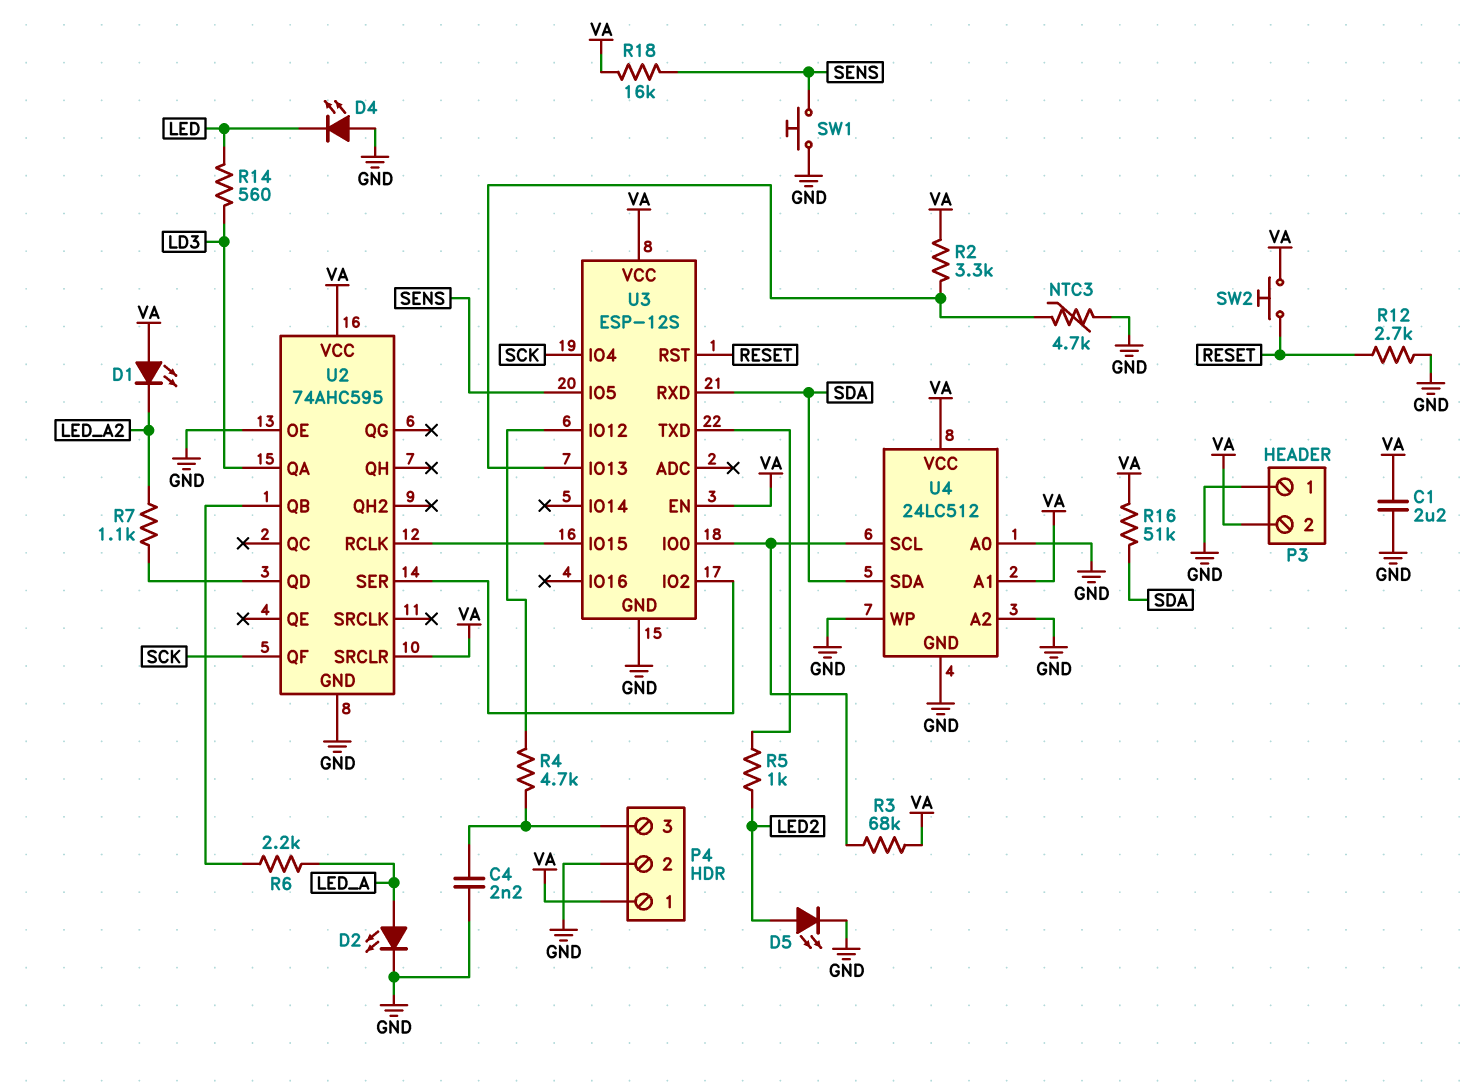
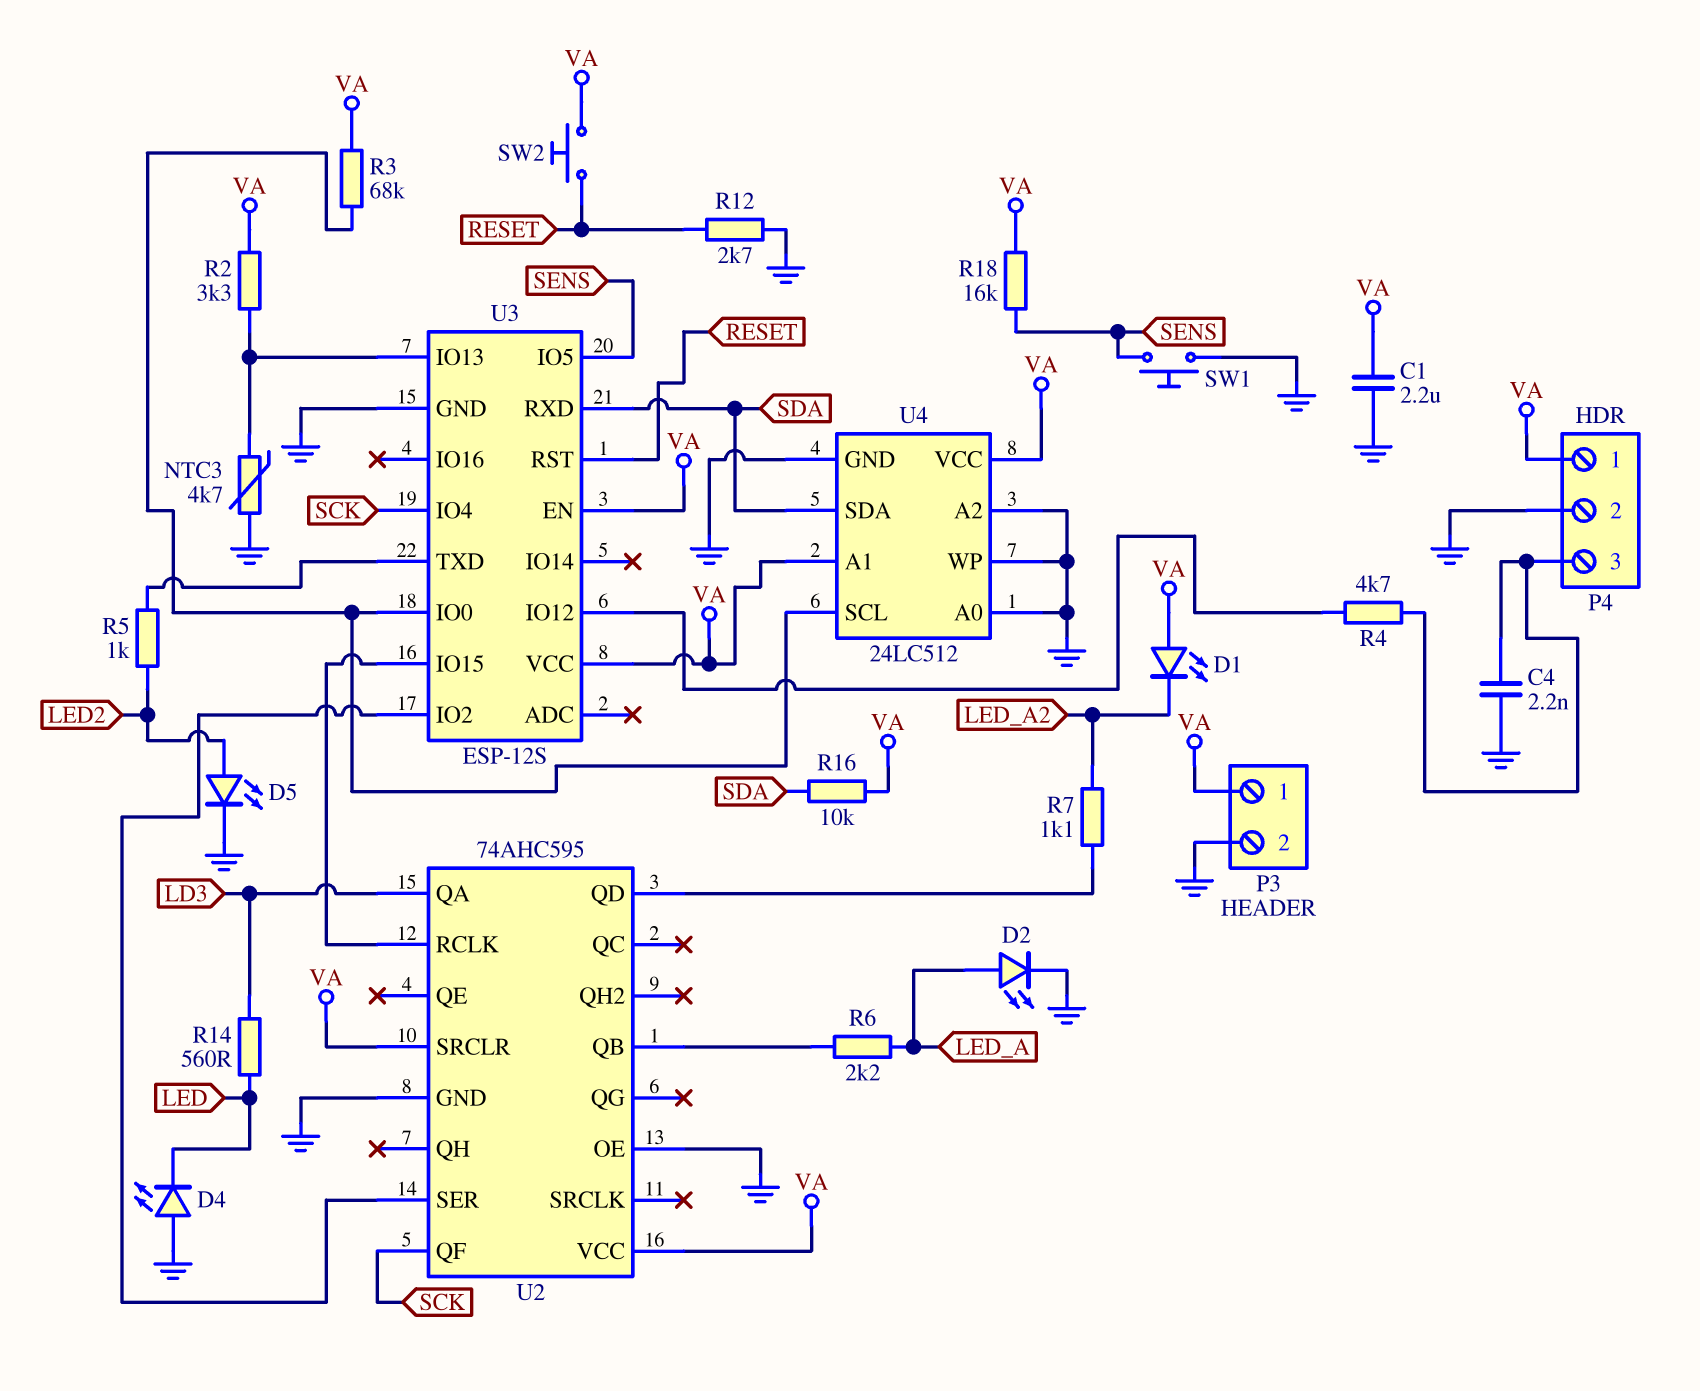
P3 pin 1: GND -> VA
P3 pin 2: VA -> GND
R16: 51k (SDA, VA) -> 10k (SDA, VA)

